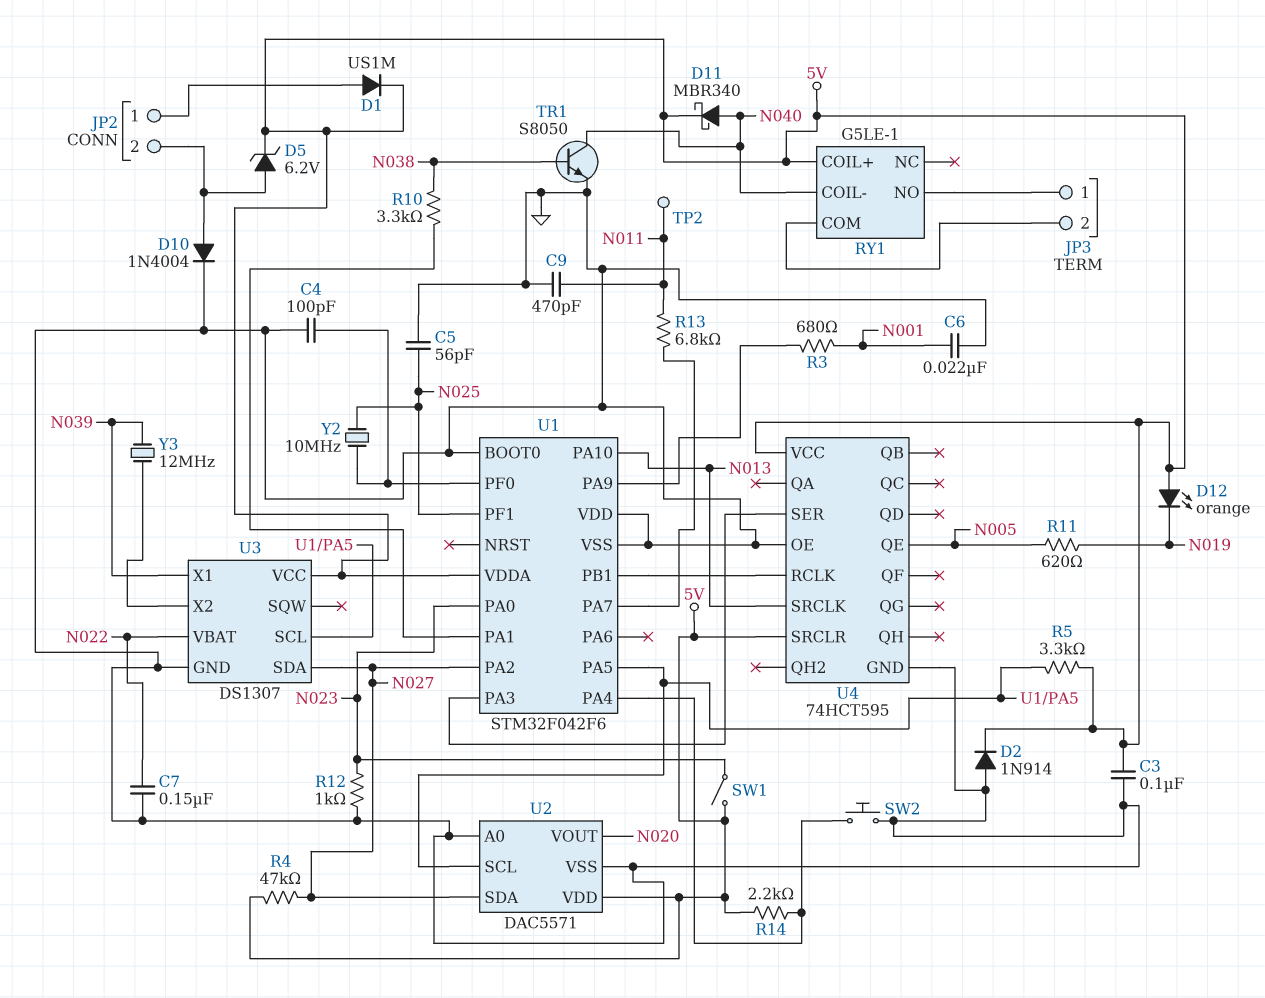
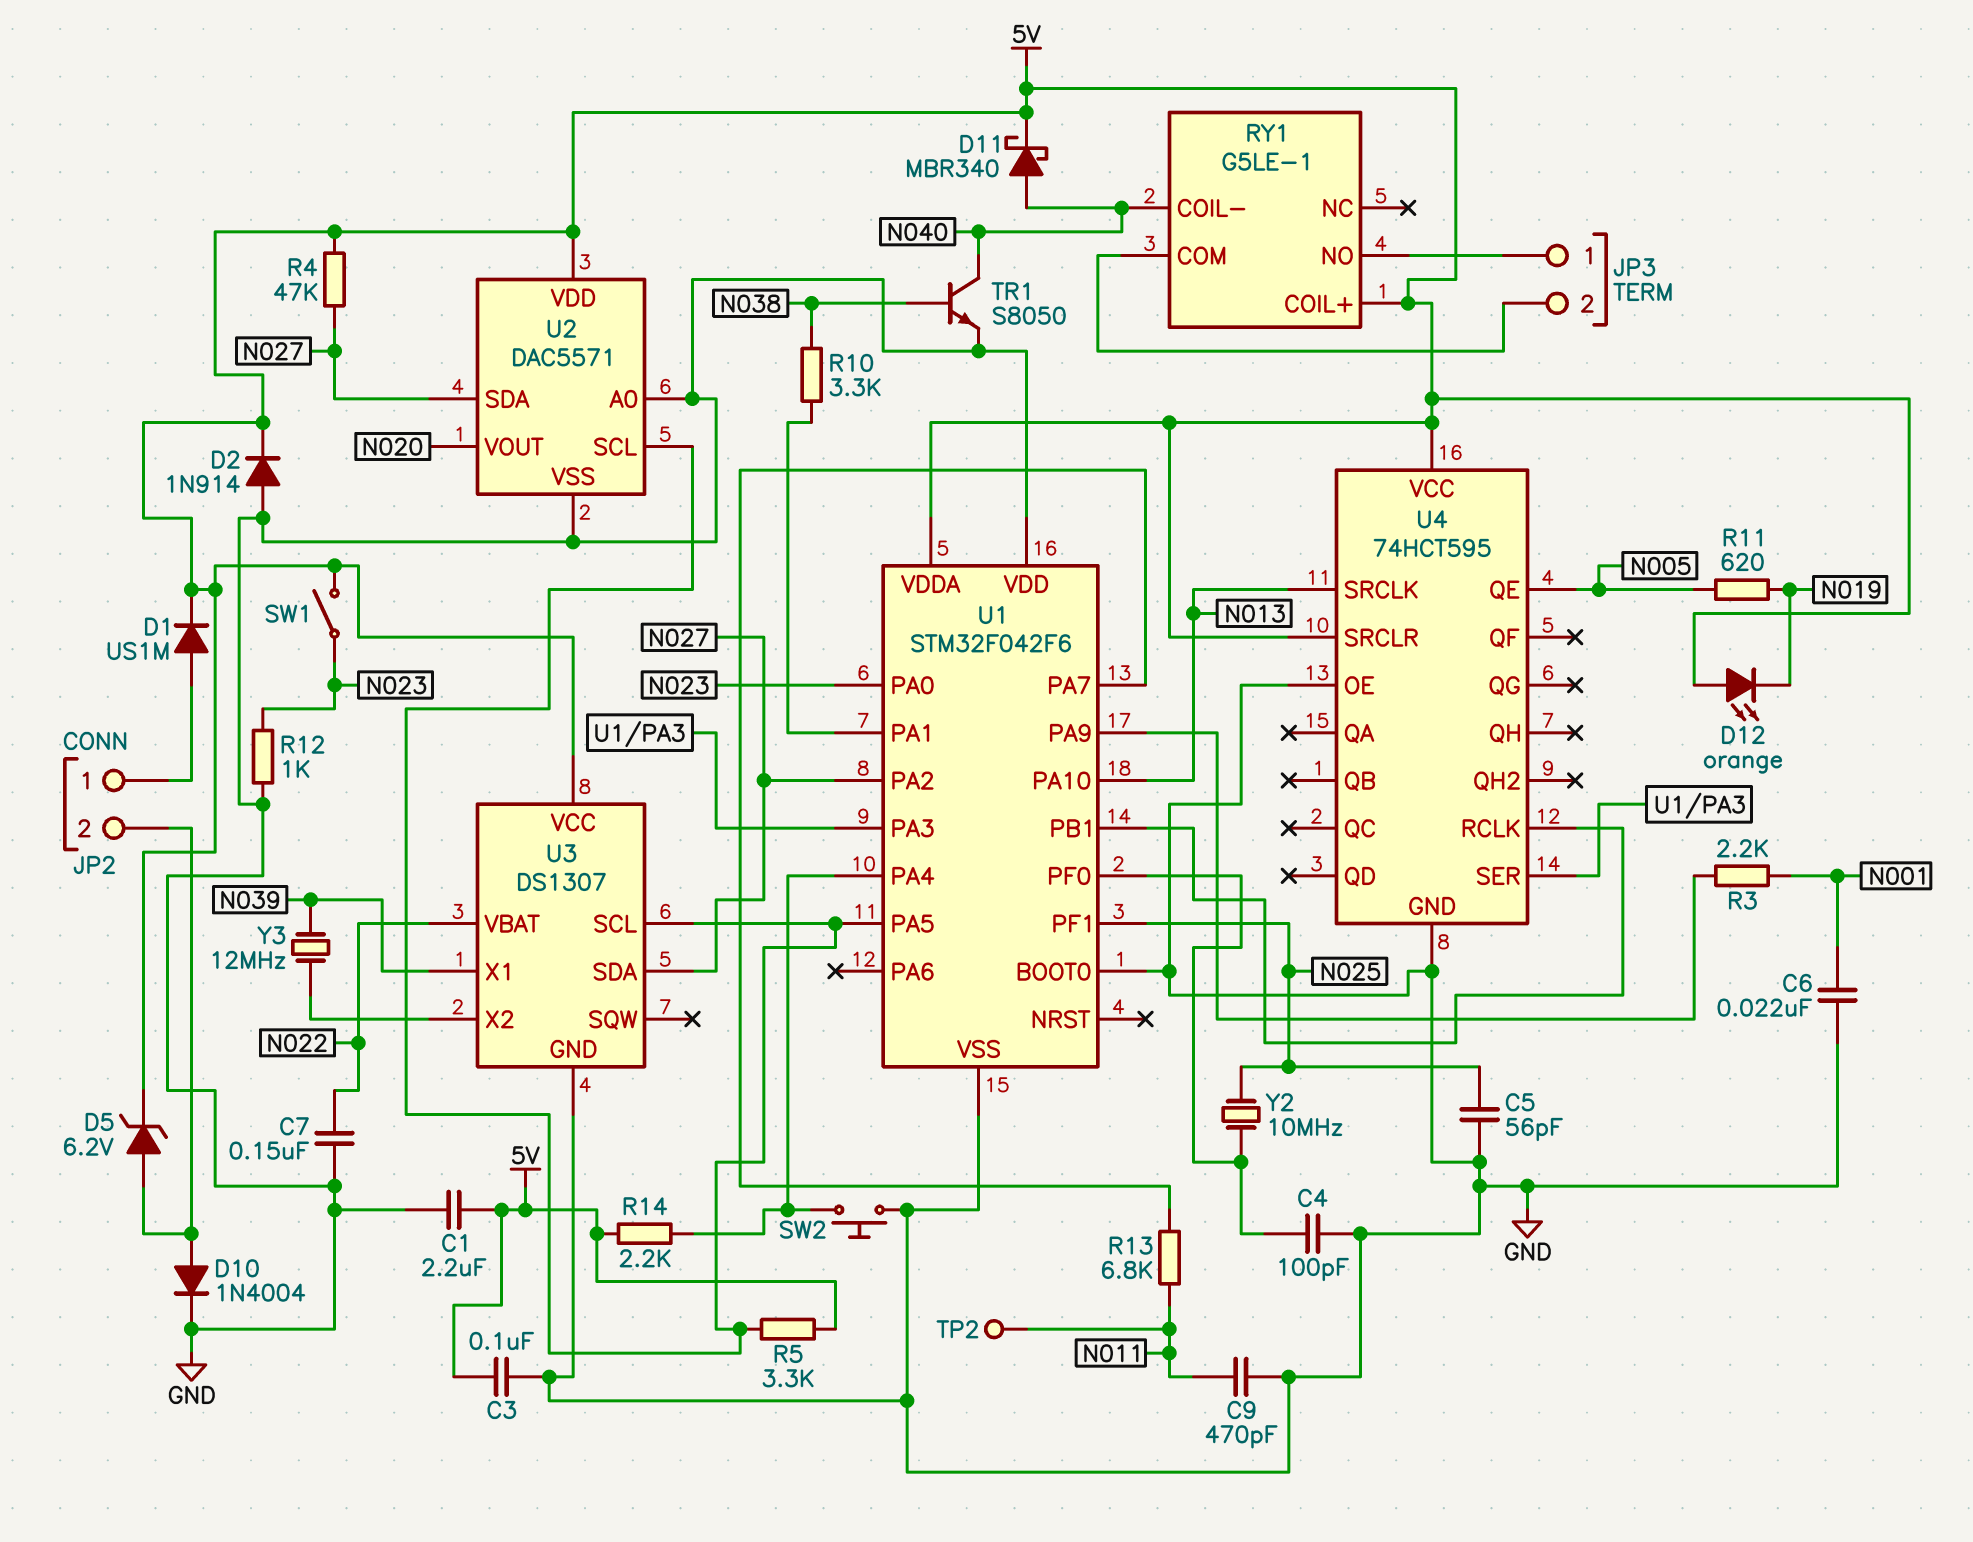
C1: none -> 2.2uF (5V, GND)
R3: 680 (N001, U1/PA9) -> 2.2k (N001, U1/PA9)

